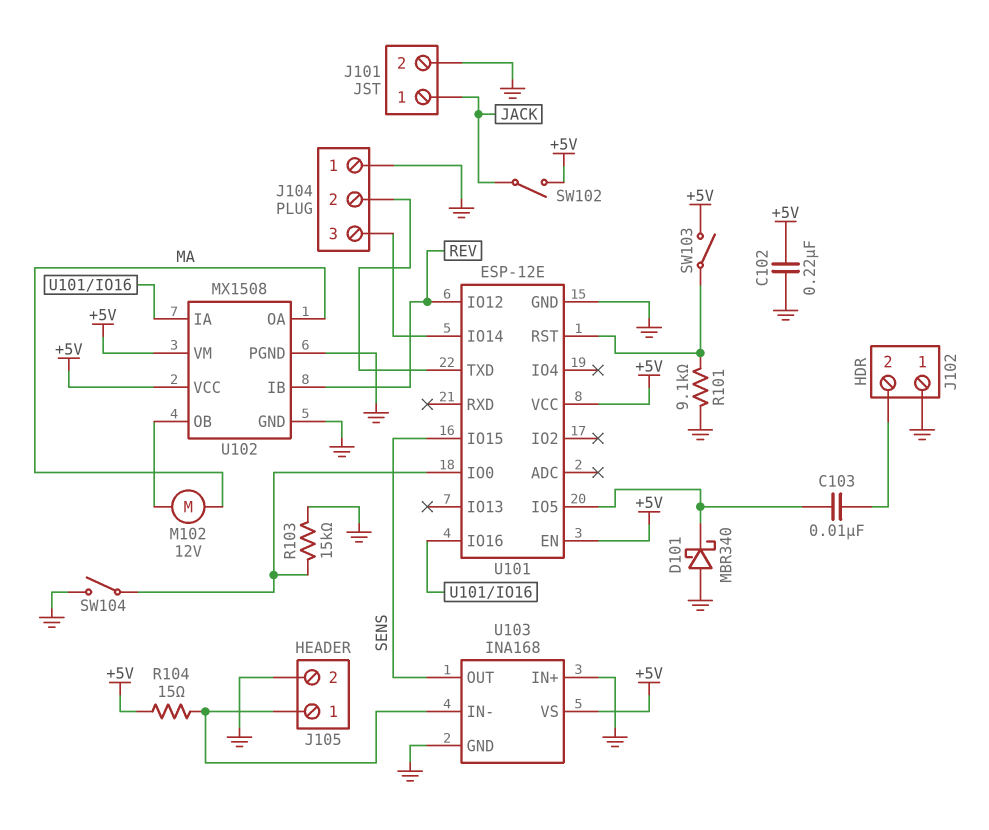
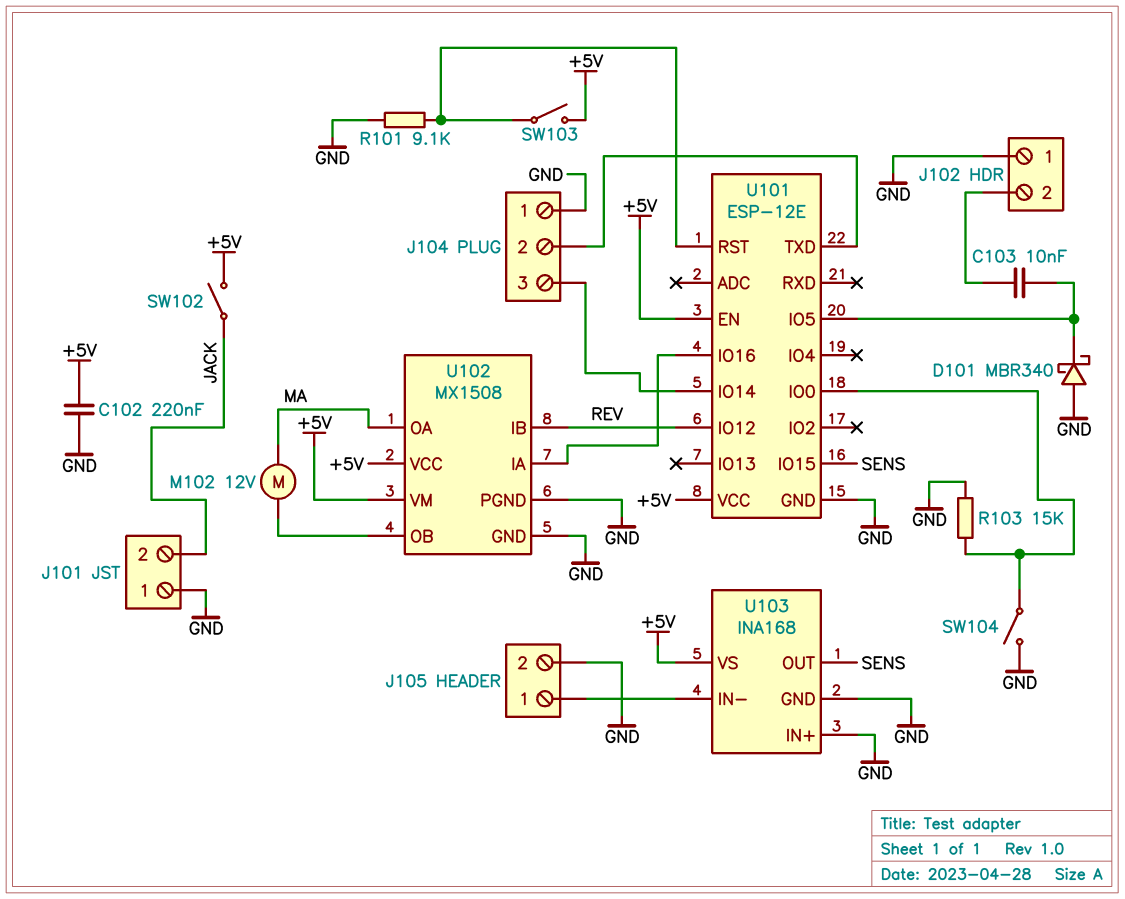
J101 pin 1: JACK -> GND
J101 pin 2: GND -> JACK
R104: 15 (+5V, J105/1) -> none

